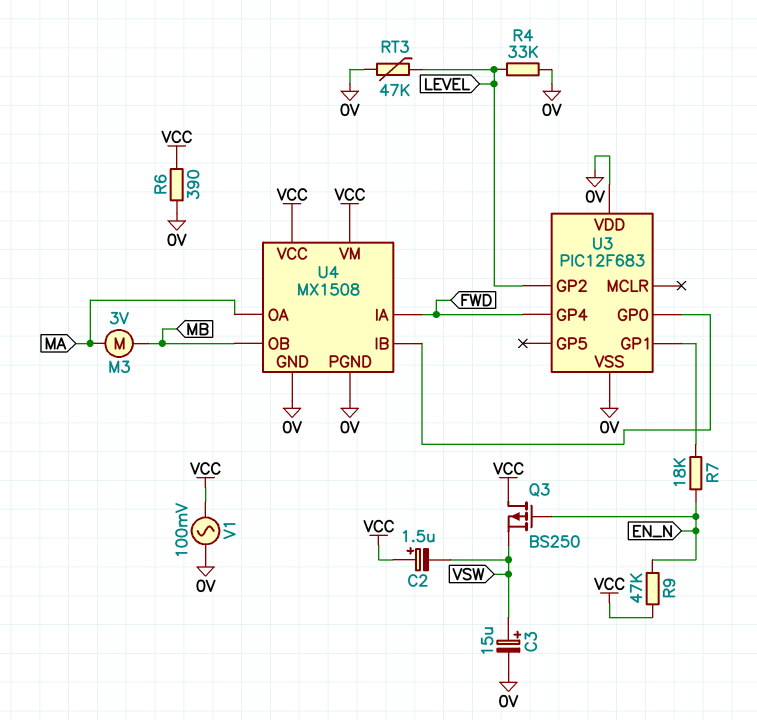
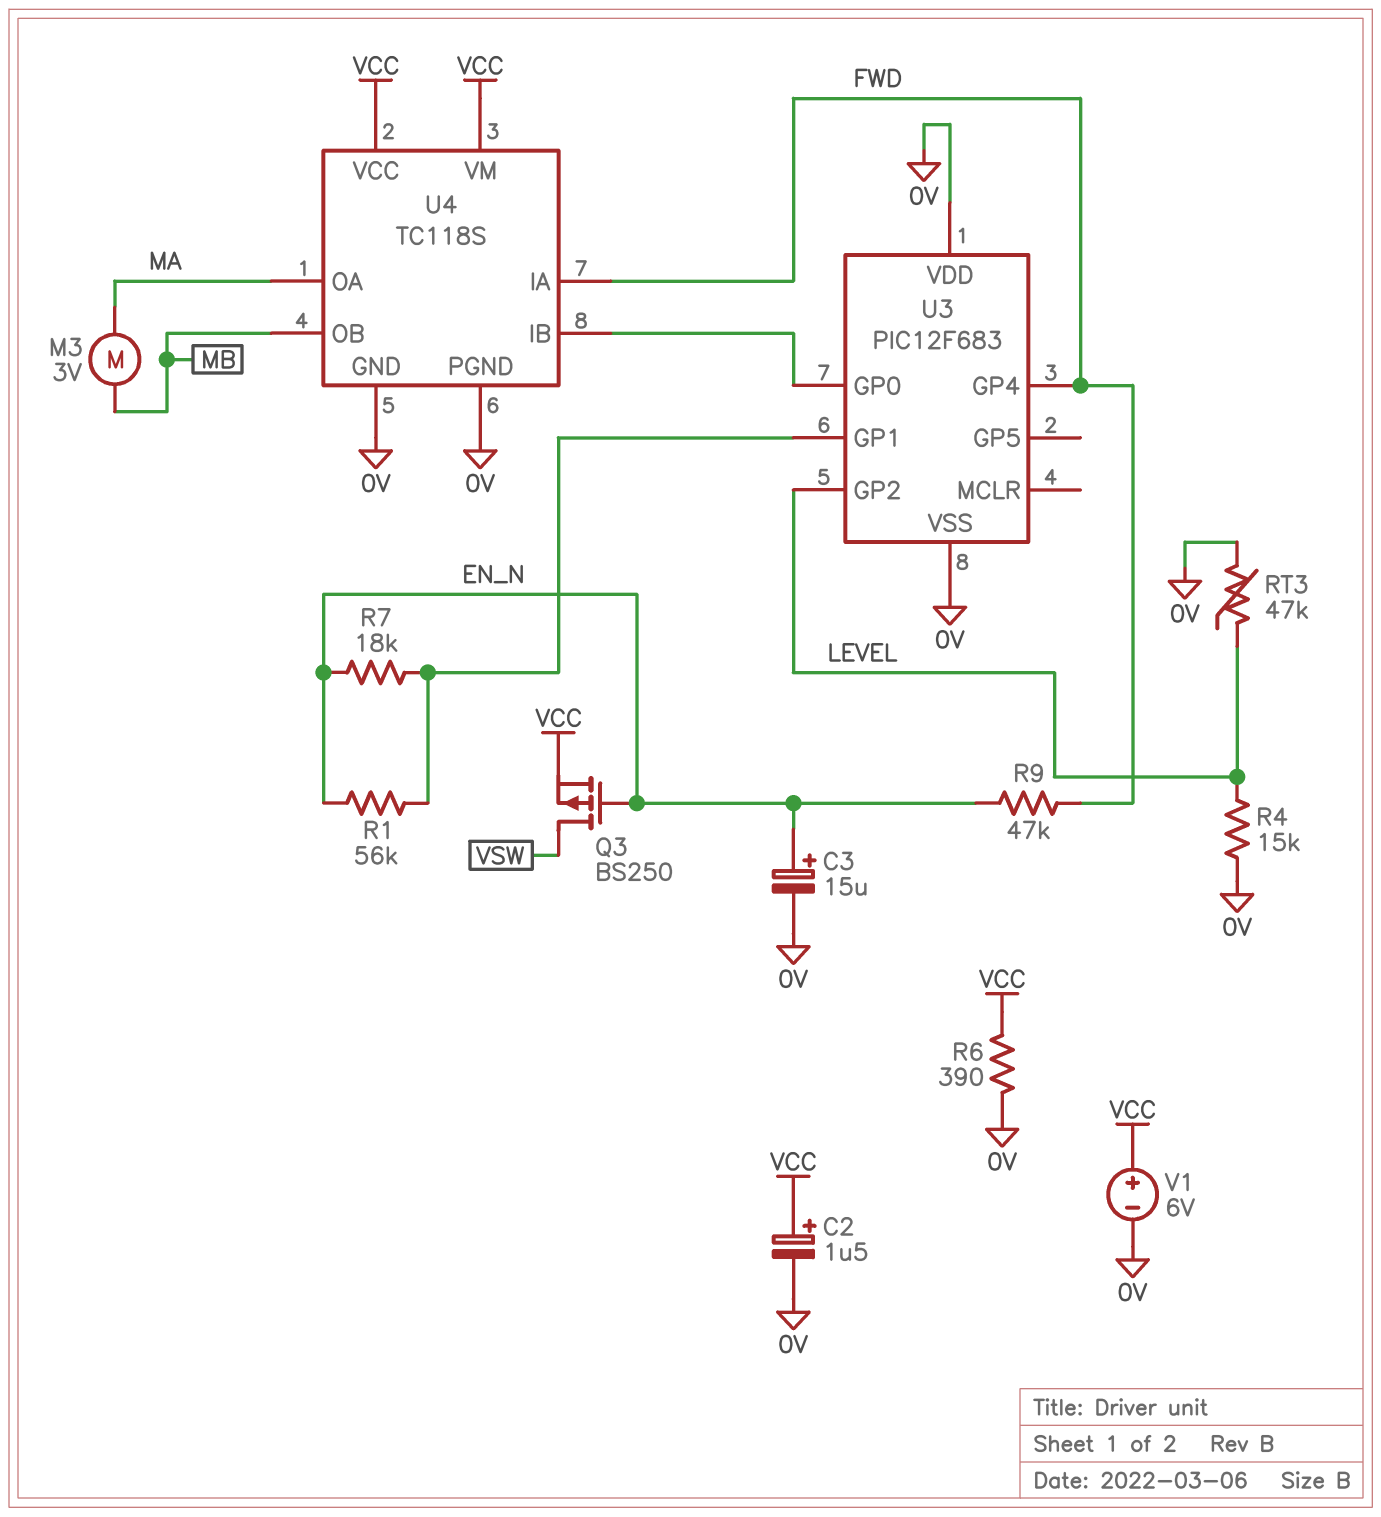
C2: 1.5uF (plus VCC, minus VSW) -> 1.5uF (plus VCC, minus 0V)
C3: 15uF (plus VSW, minus 0V) -> 15uF (plus EN_N, minus 0V)
Q3: PMOS BS250 (G EN_N, D VCC, S VSW) -> PMOS BS250 (G EN_N, D VSW, S VCC)
R1: none -> 56k (EN_N, U3/GP1)
R4: 33k (0V, LEVEL) -> 15k (0V, LEVEL)
R9: 47k (EN_N, VCC) -> 47k (EN_N, FWD)
U4: MX1508 -> TC118S
V1: AC 100mV (0V, VCC) -> 6V (plus VCC, minus 0V)

